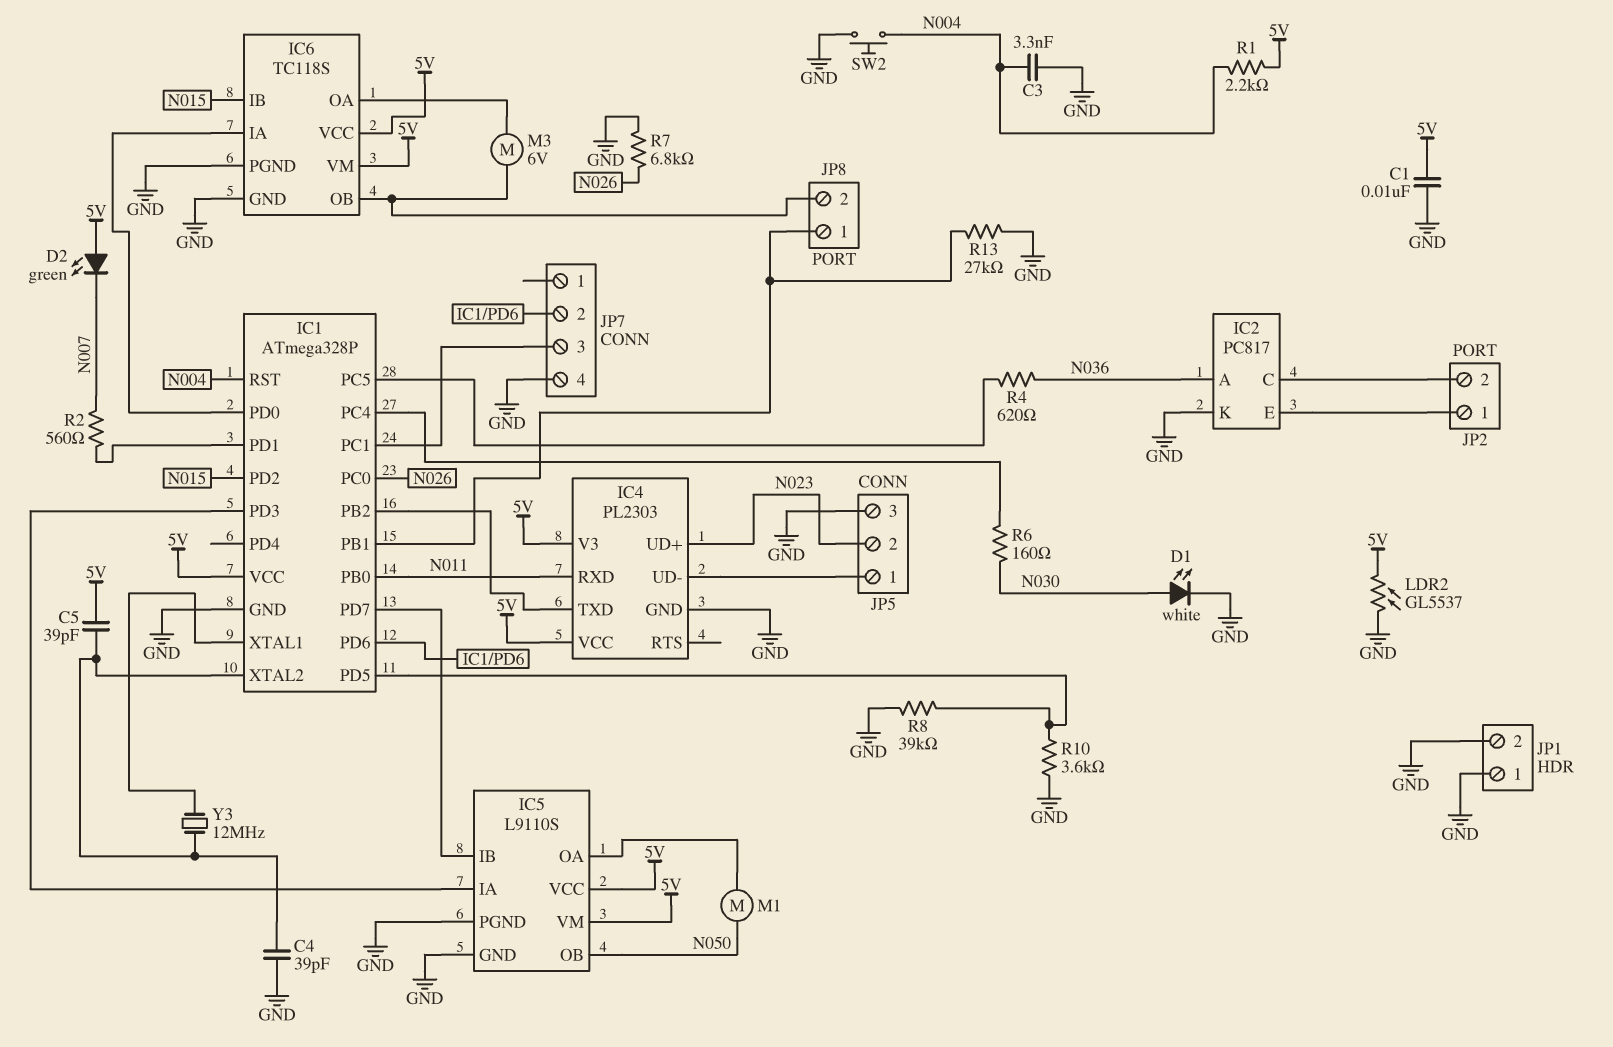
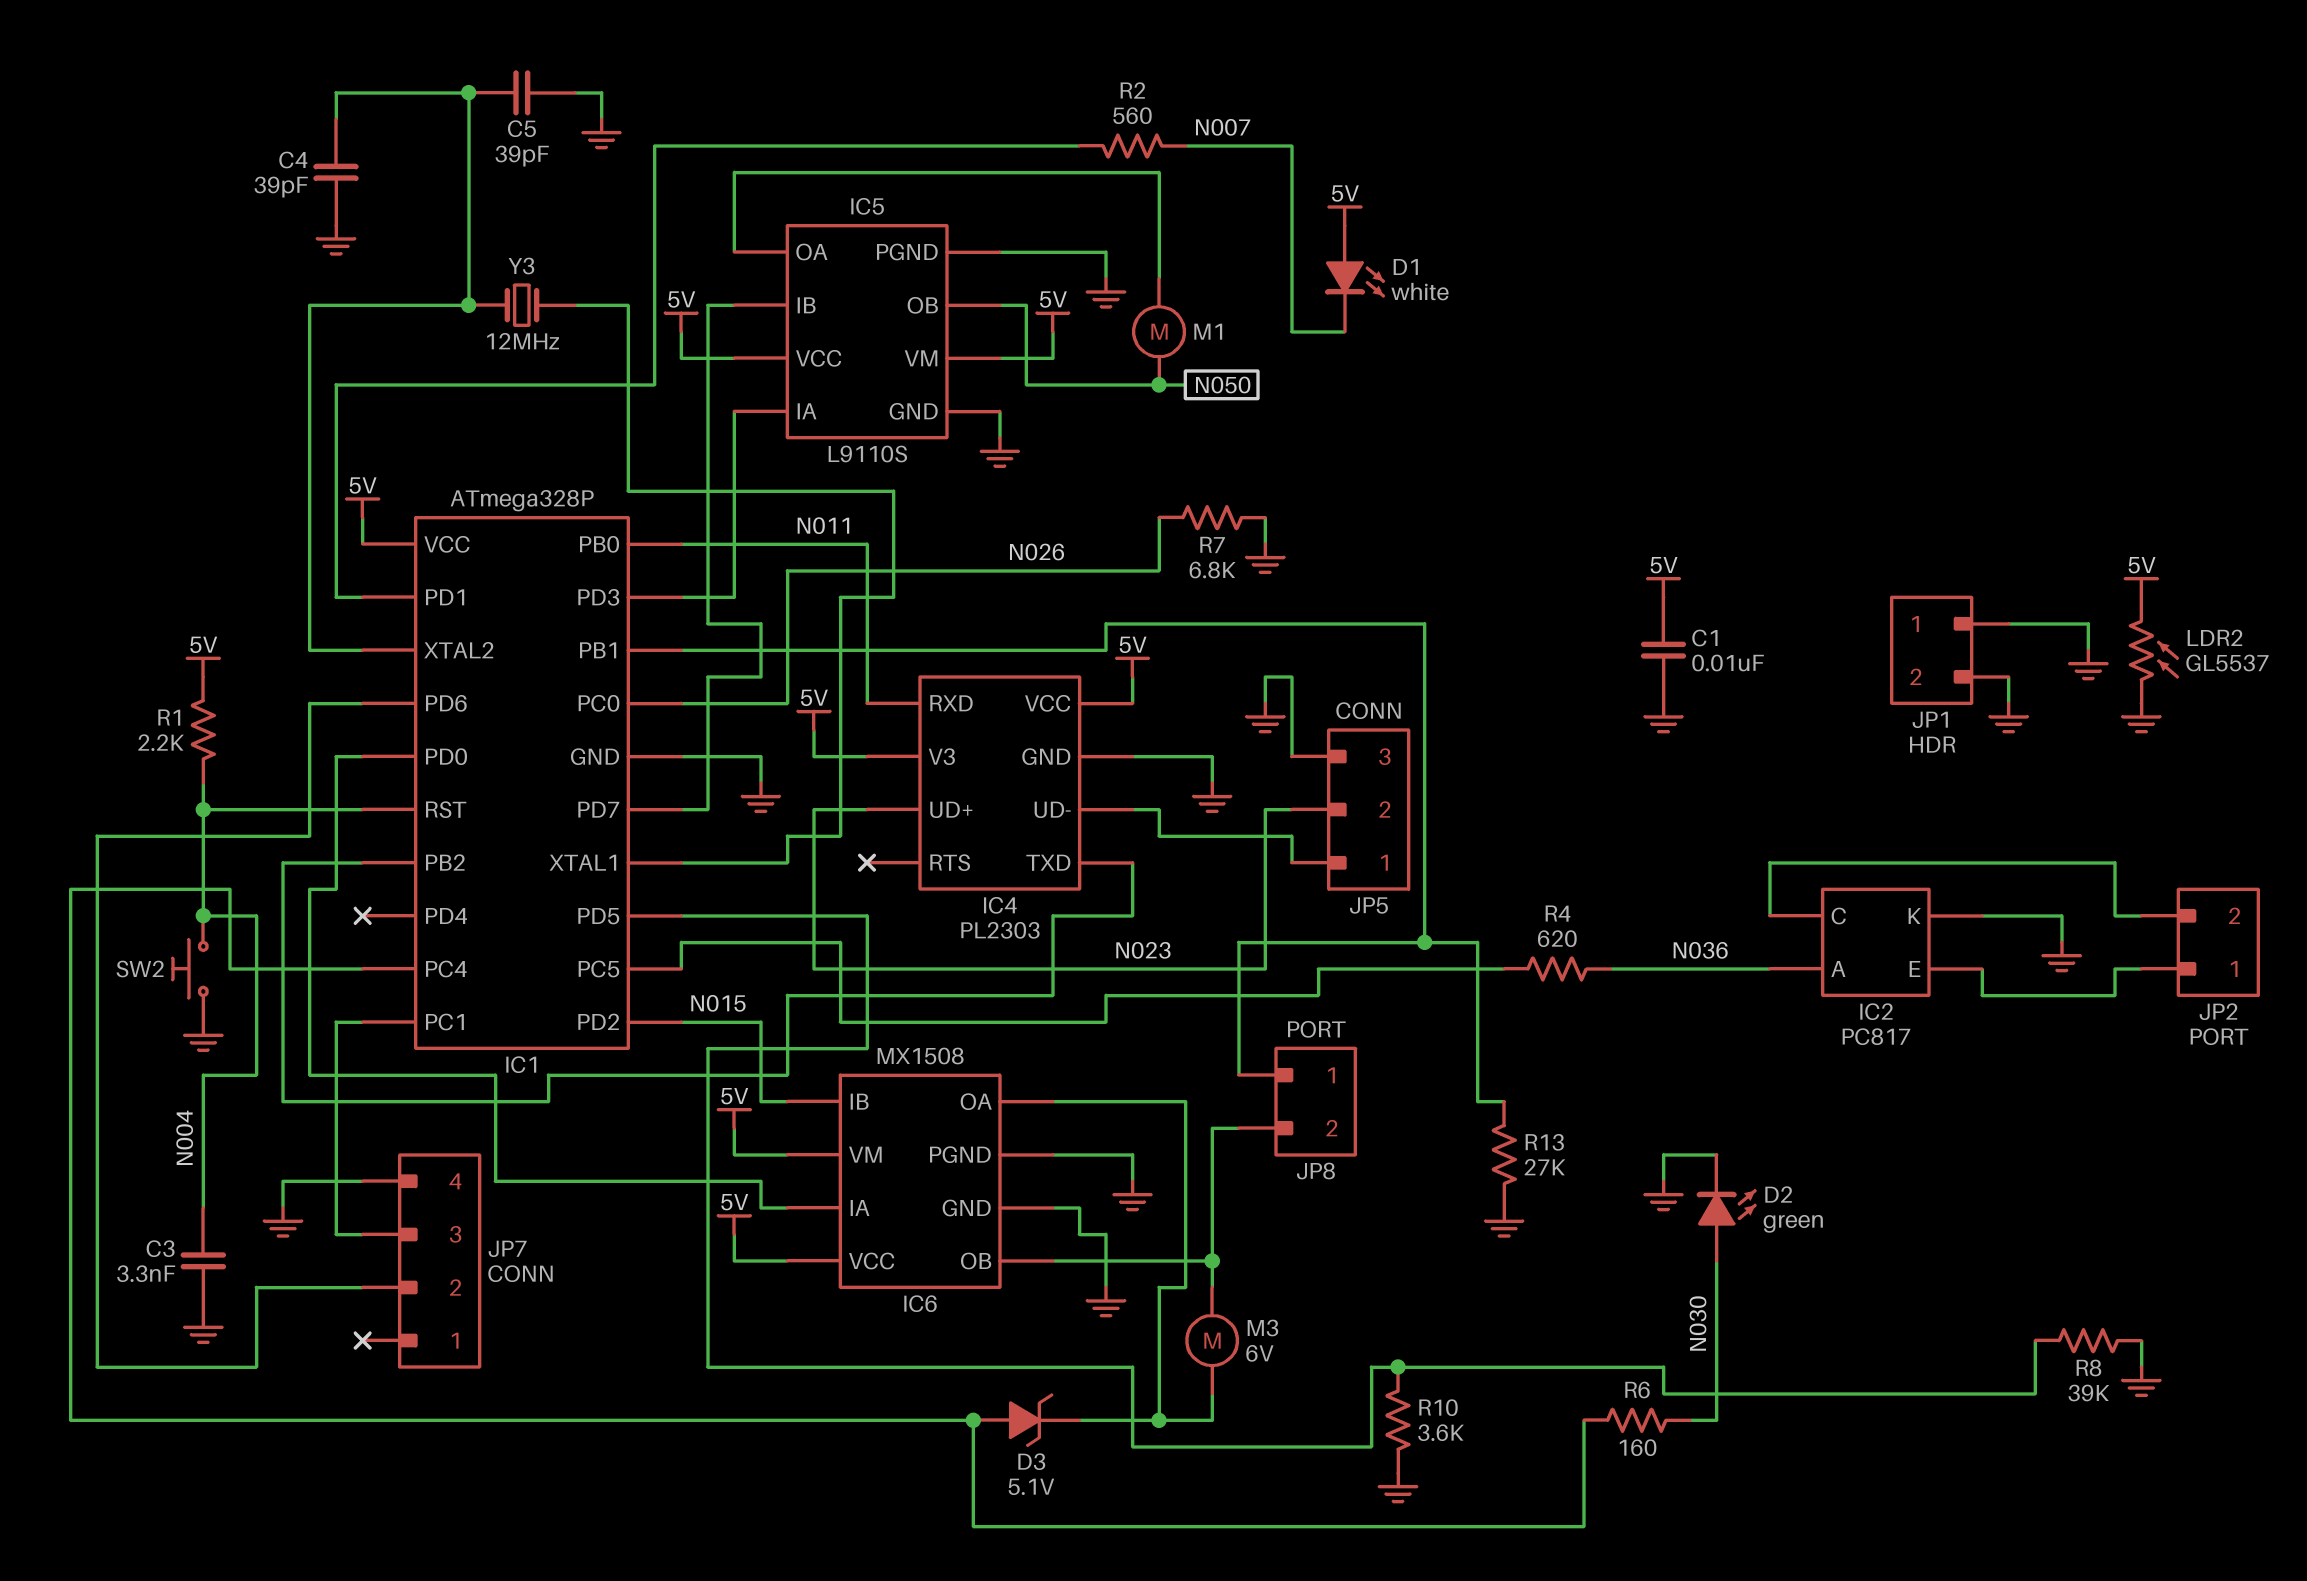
C5: 39pF (5V, IC1/XTAL2) -> 39pF (GND, IC1/XTAL2)
D1: LED white (A N030, K GND) -> LED white (A 5V, K N007)
D2: LED green (A 5V, K N007) -> LED green (A N030, K GND)
D3: none -> zener 5.1V (A IC1/PC4, K IC6/OA)
IC6: TC118S -> MX1508

